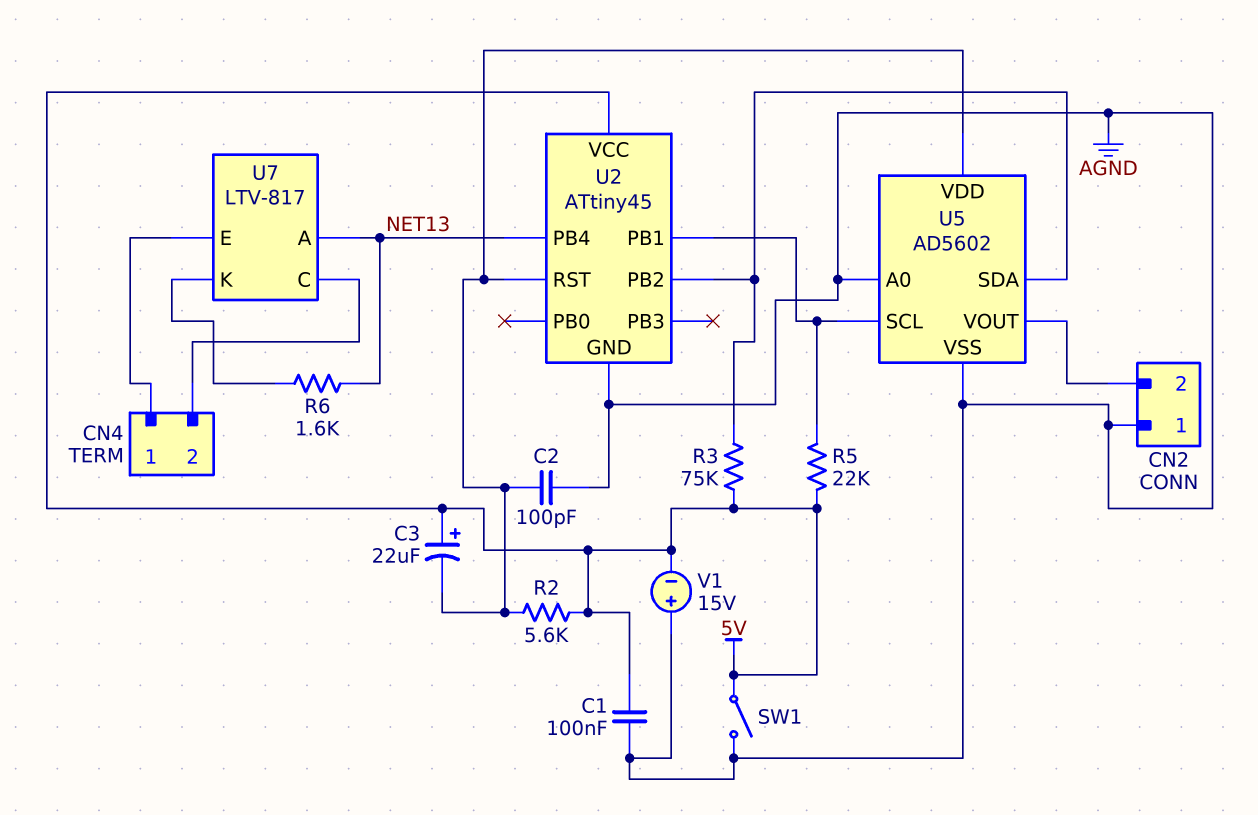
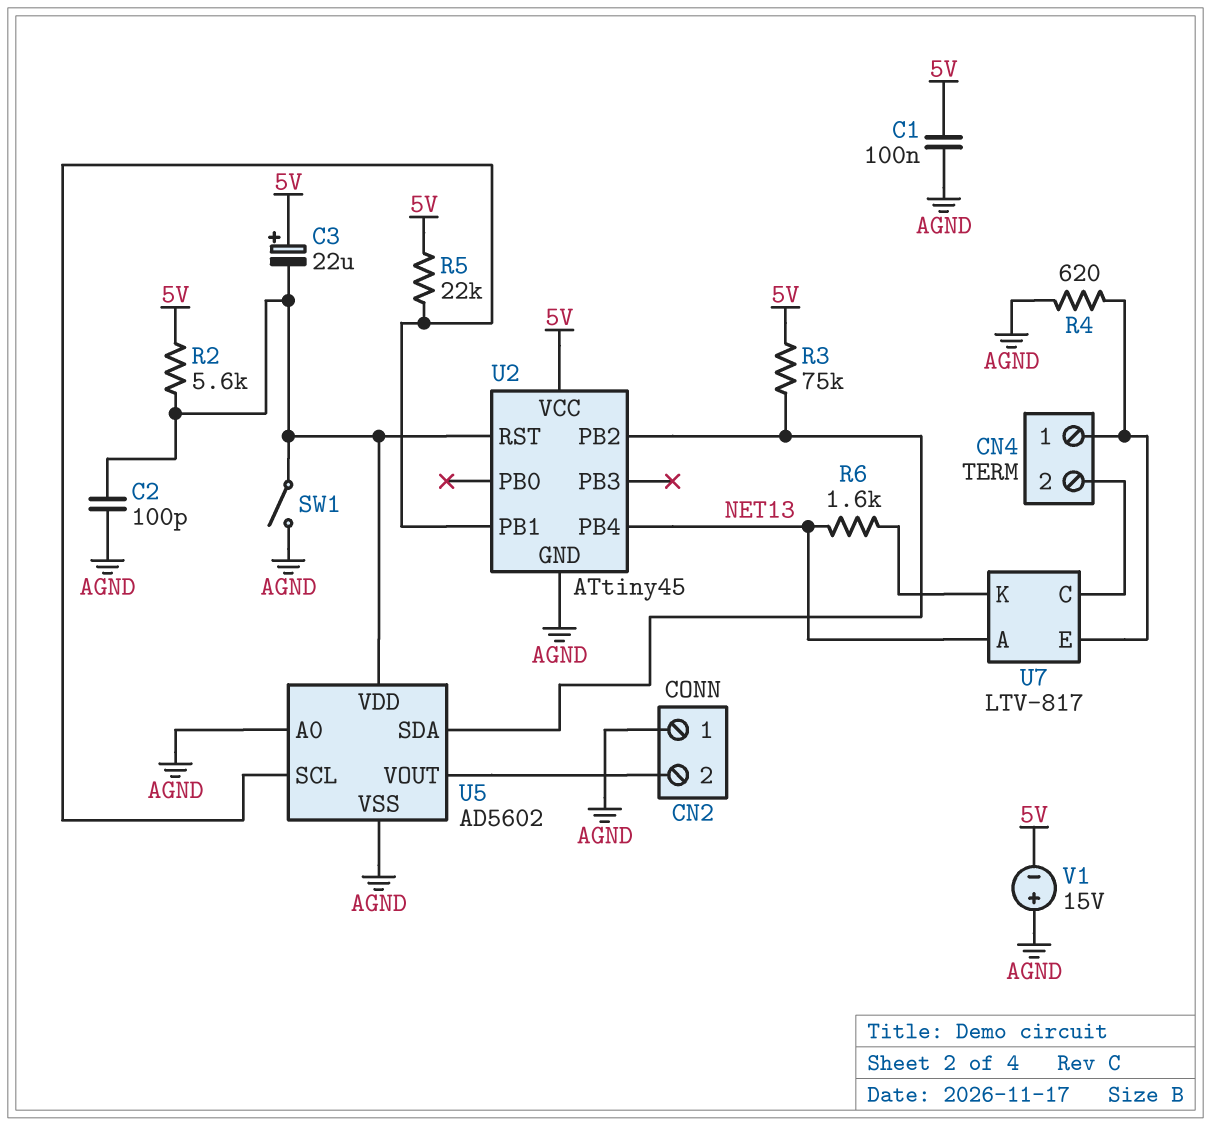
R4: none -> 620 (AGND, CN4/1)
SW1: switch (5V, AGND) -> switch (AGND, U2/RST)

